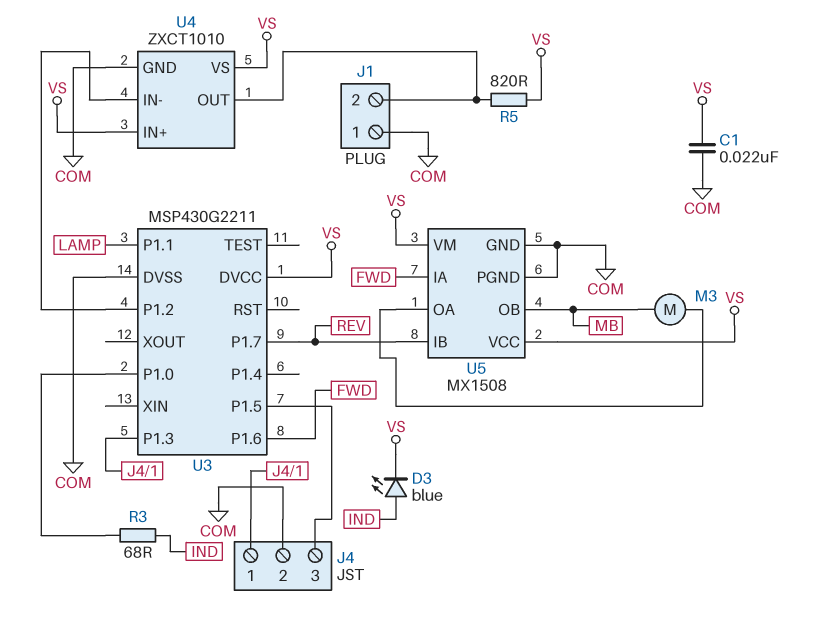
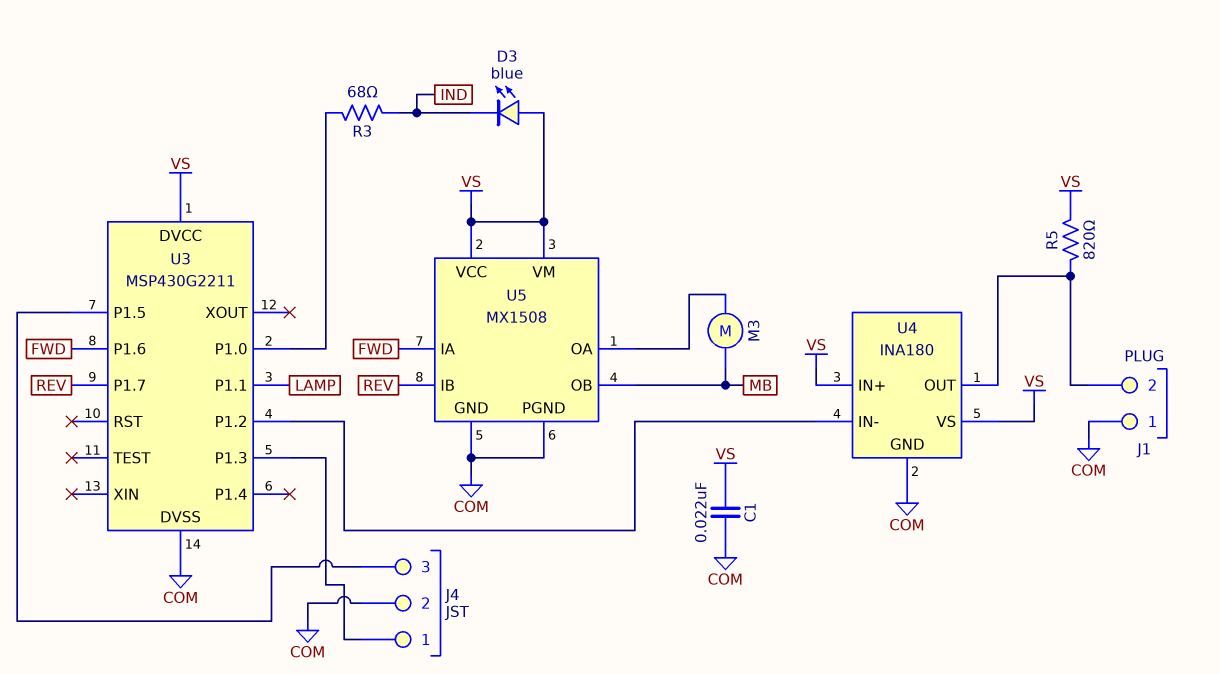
D3: LED blue (A IND, K VS) -> LED blue (A VS, K IND)
U4: ZXCT1010 -> INA180

